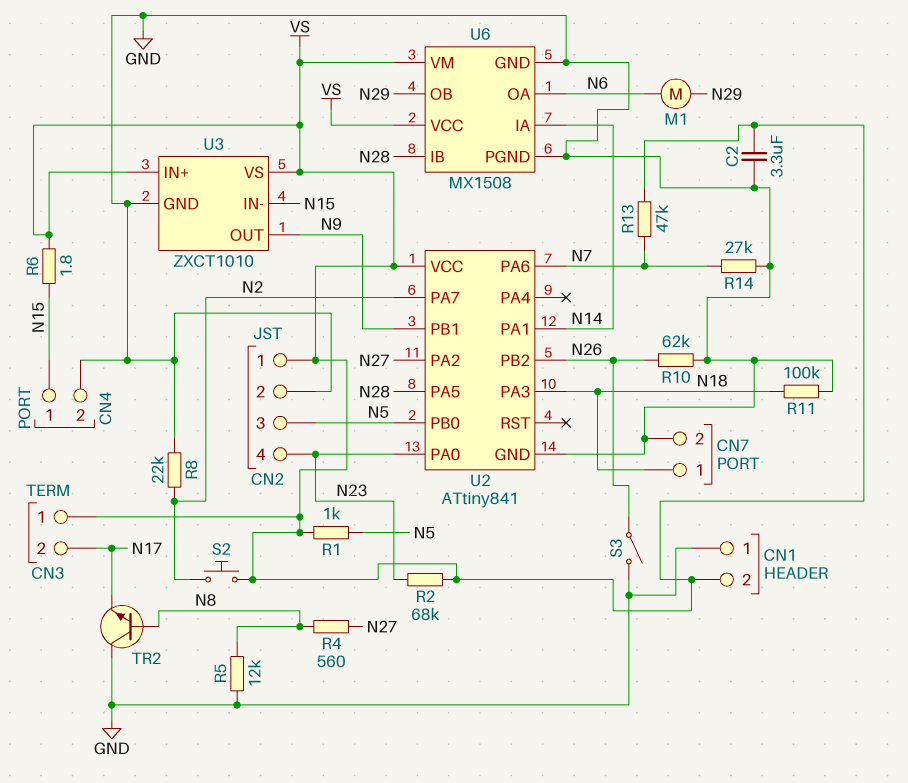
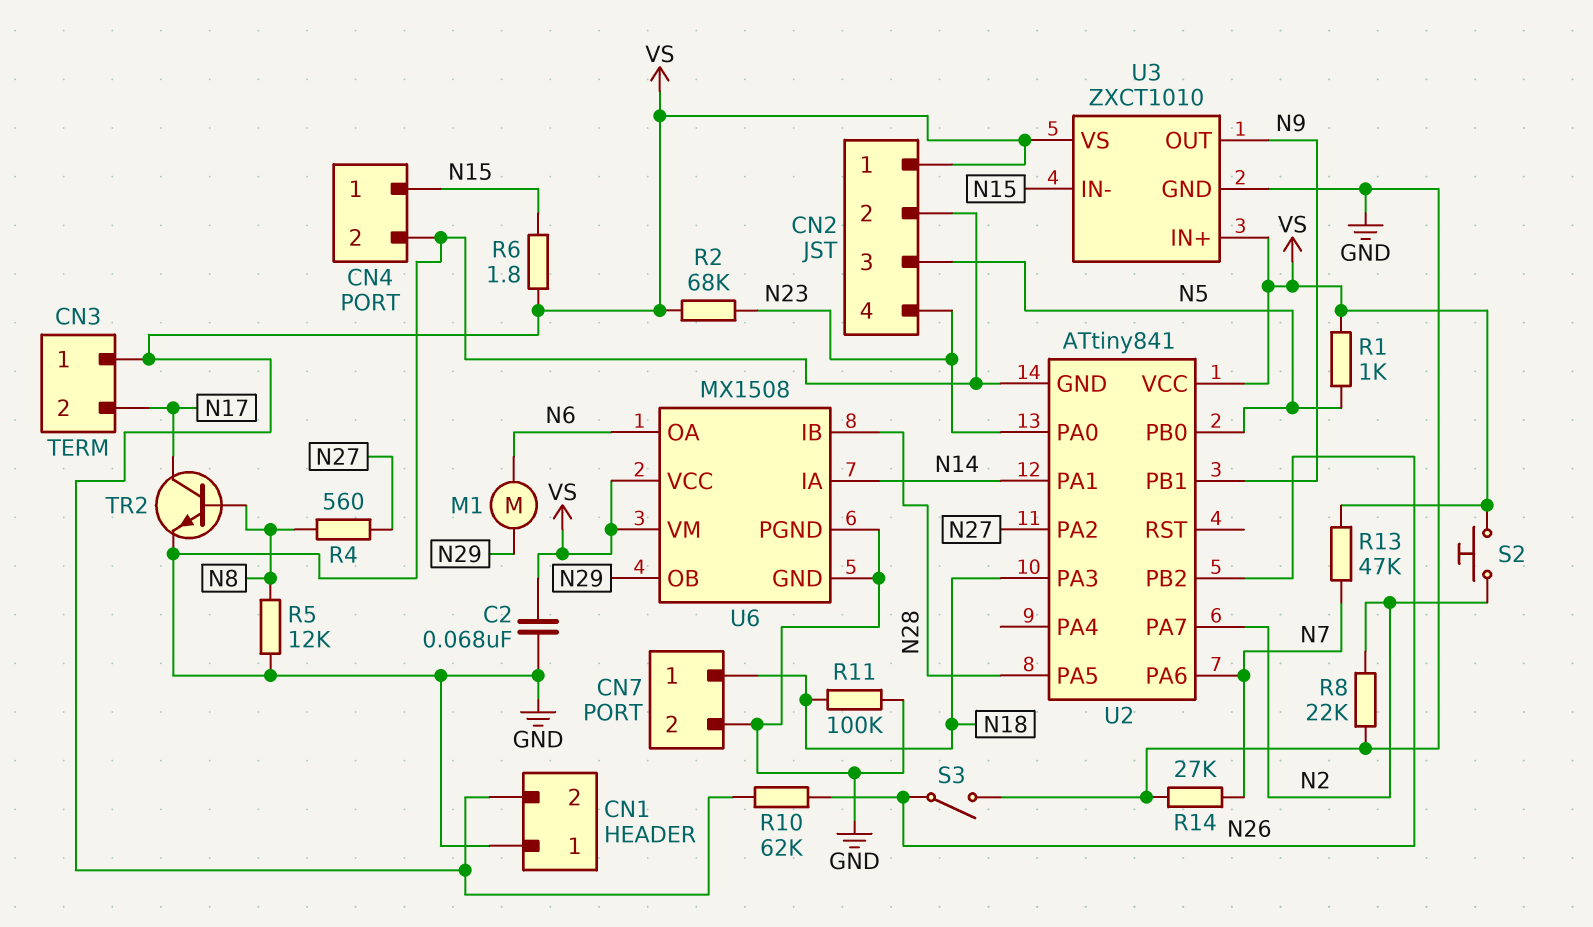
C2: 3.3uF (GND, VS) -> 68nF (GND, VS)
R10: 62k (GND, N26) -> 62k (N26, VS)
TR2: NPN (B N8, C GND, E N17) -> NPN (B N8, C N17, E GND)

